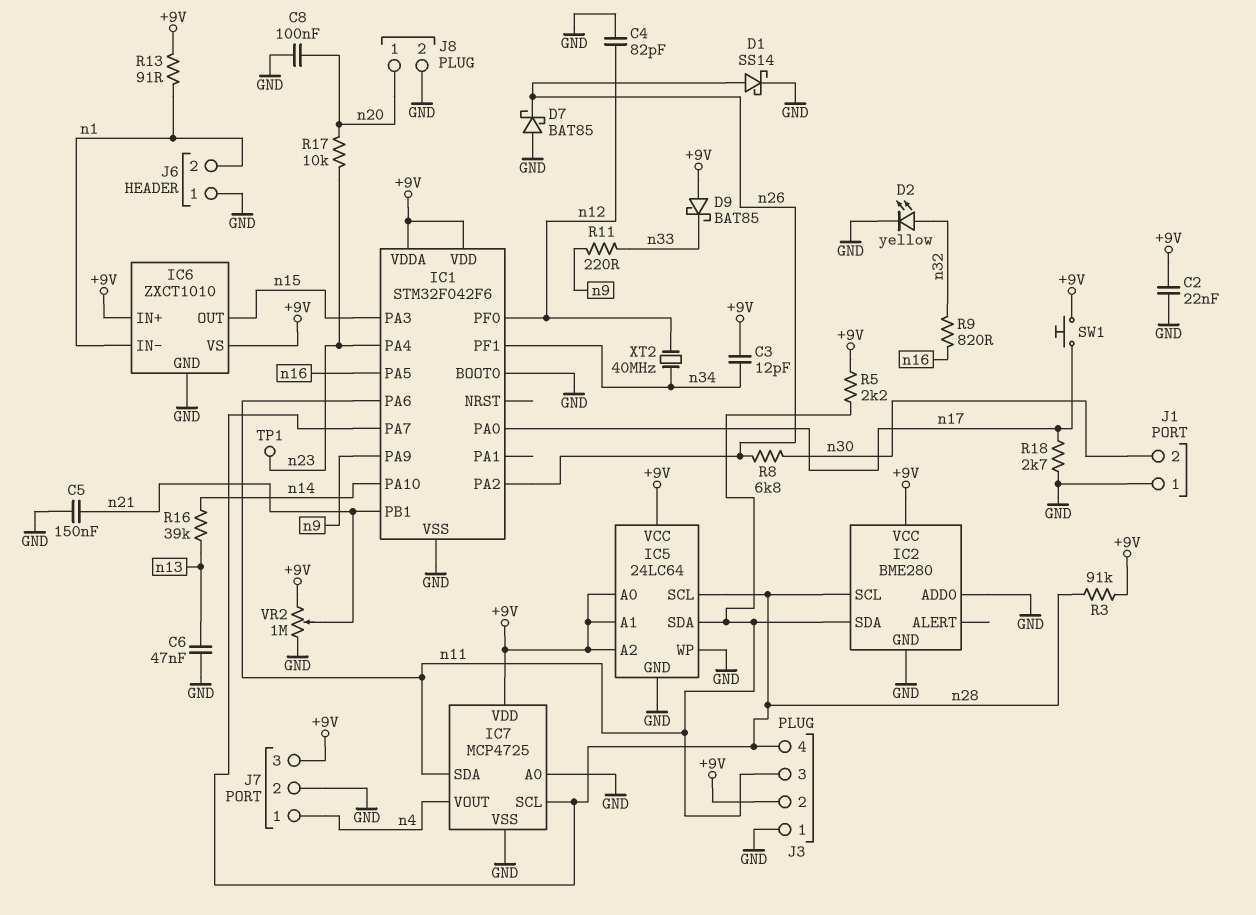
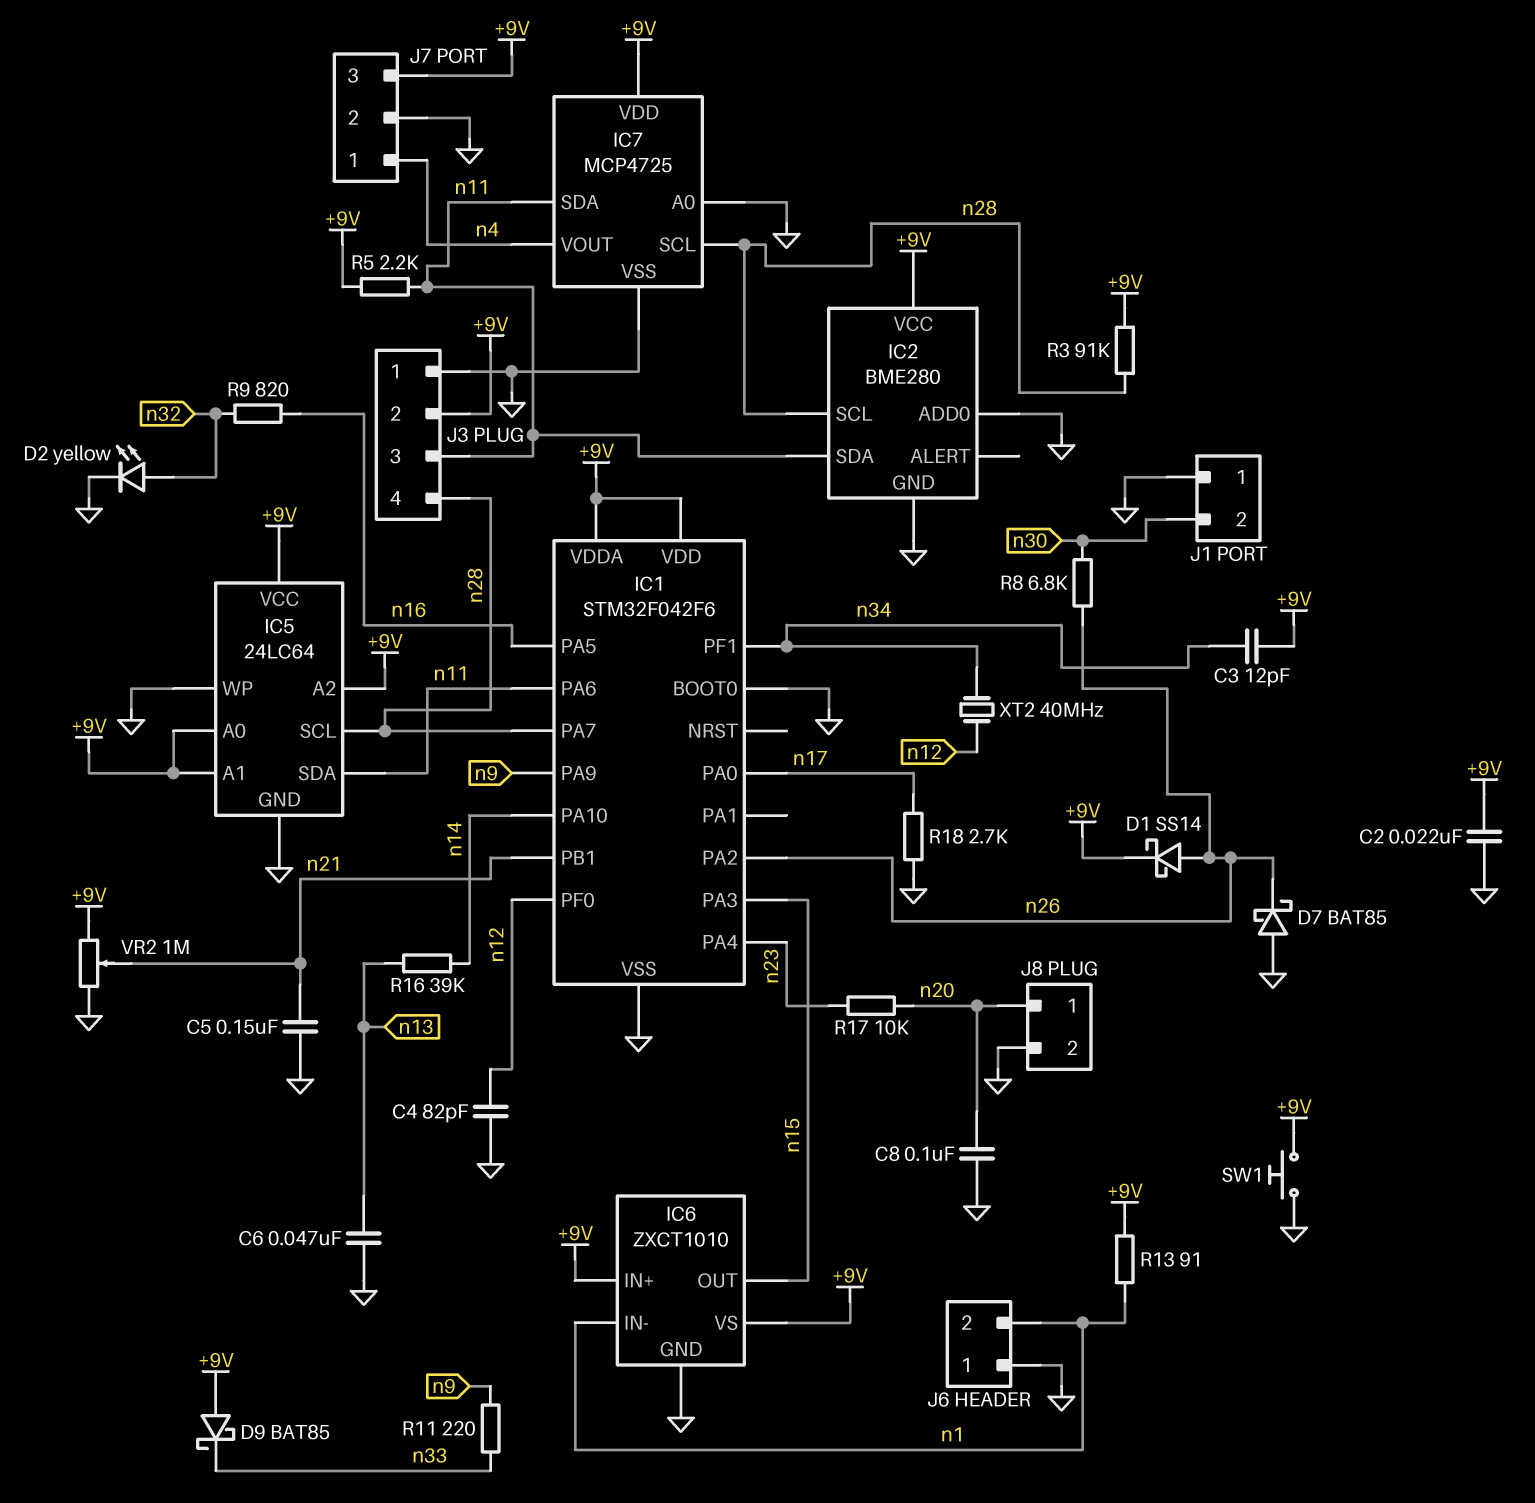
D1: schottky SS14 (A n26, K GND) -> schottky SS14 (A n26, K +9V)
SW1: button (+9V, n17) -> button (+9V, GND)
TP1: test point (n23) -> none

